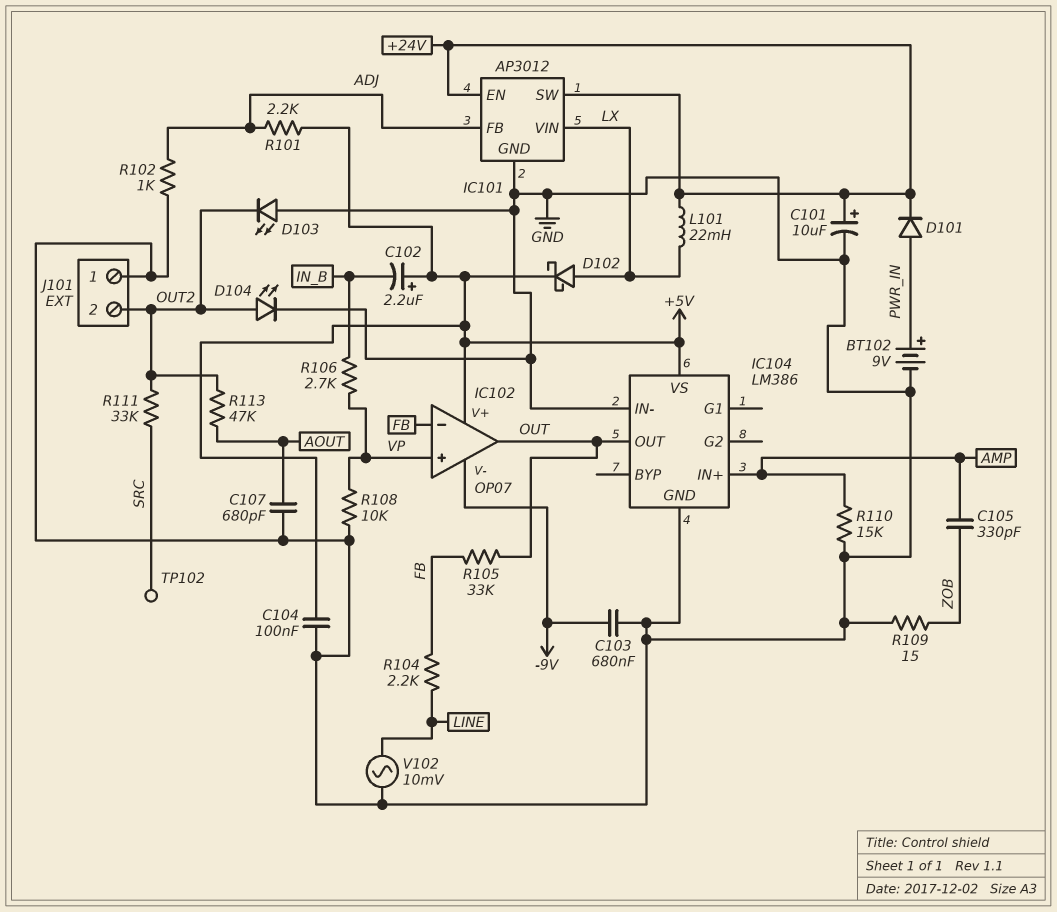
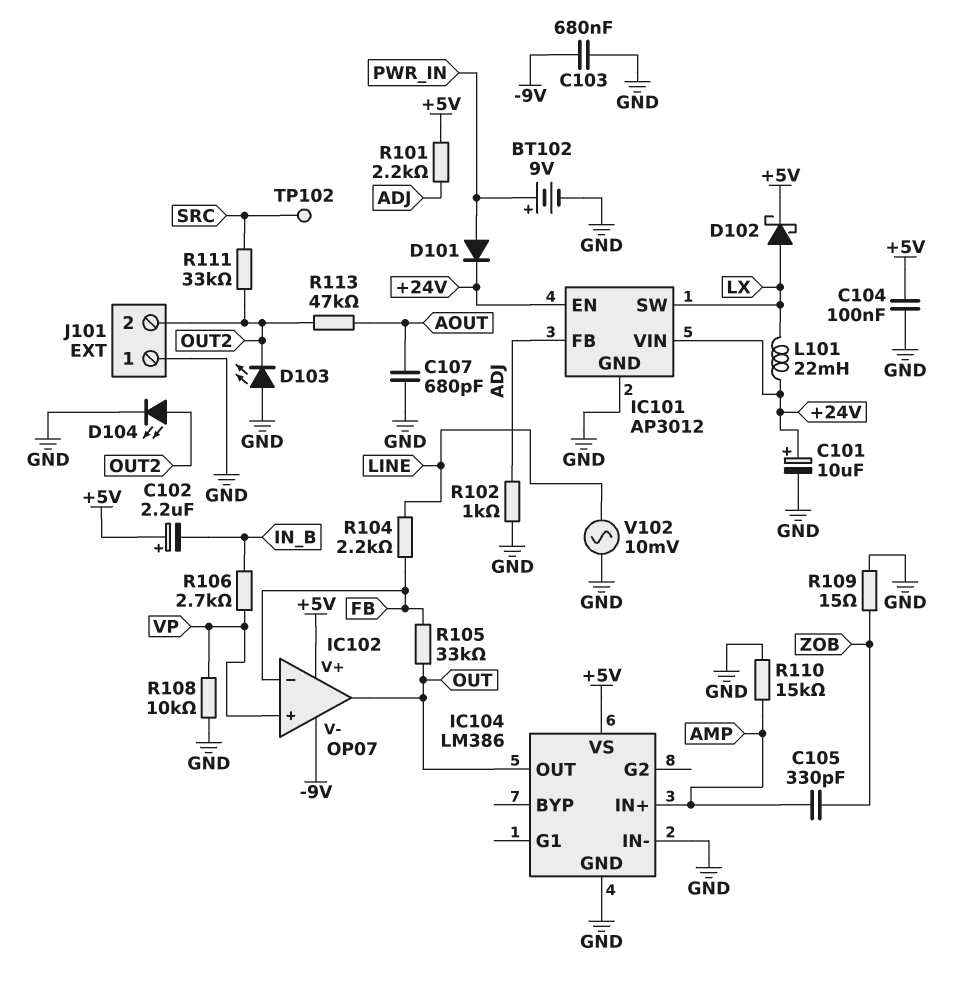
IC101 pin SW: +24V -> LX
IC101 pin VIN: LX -> +24V

